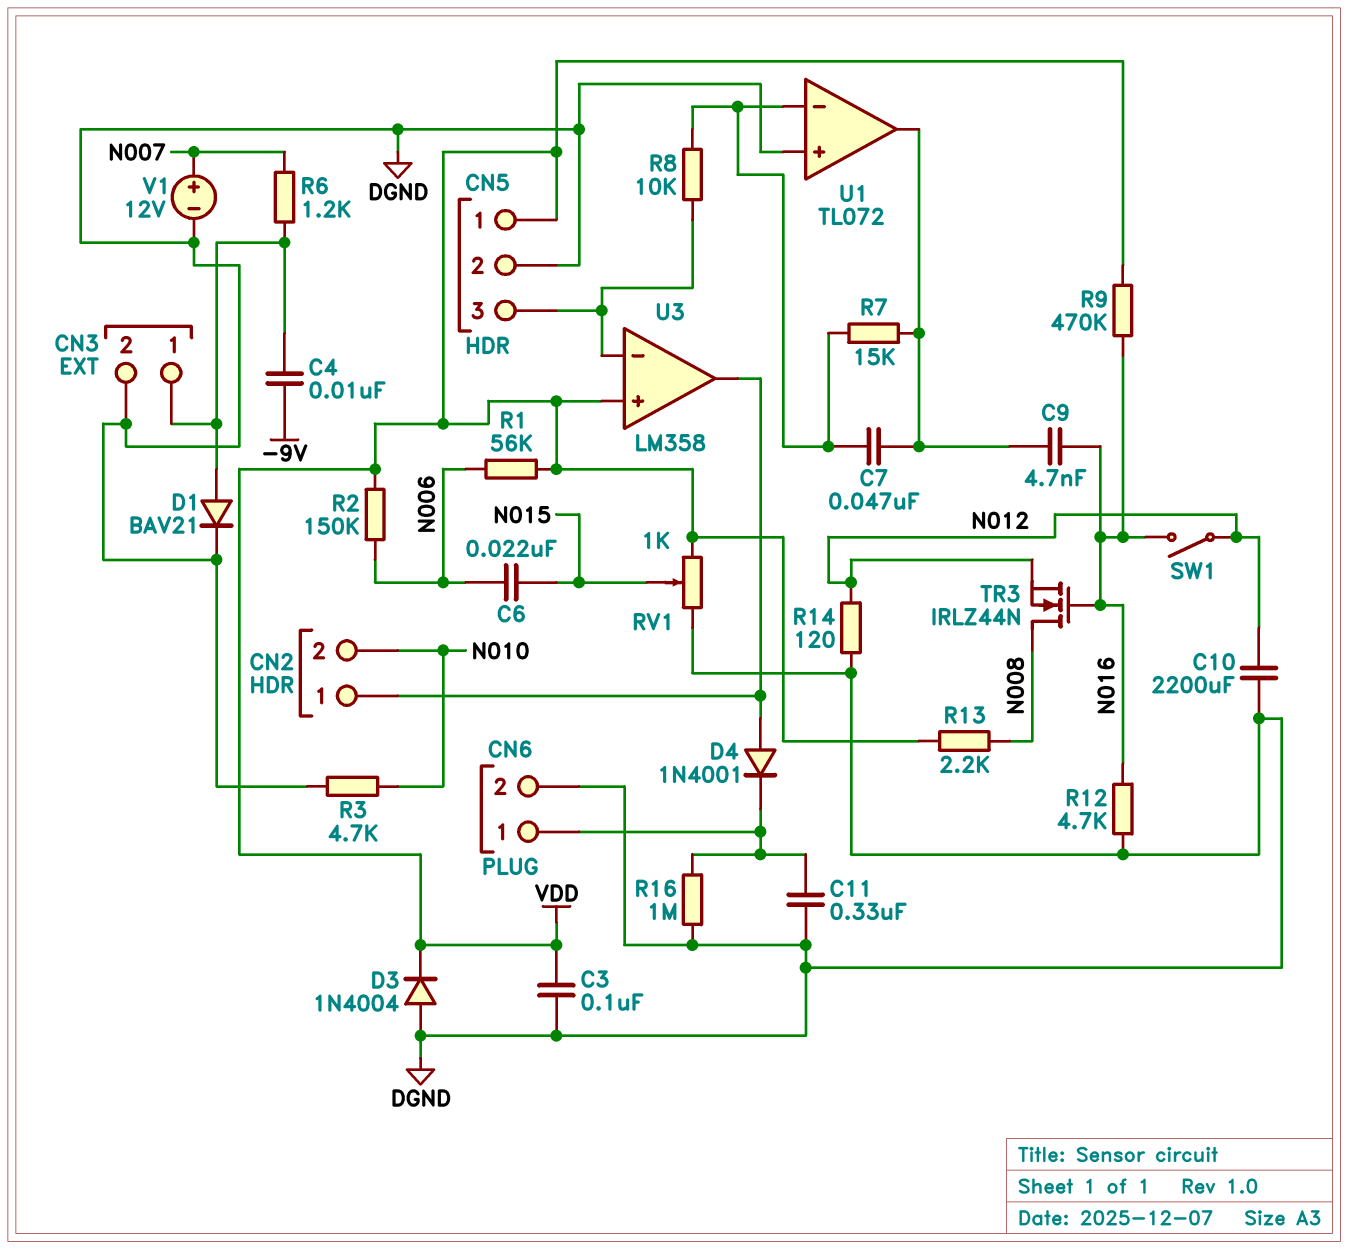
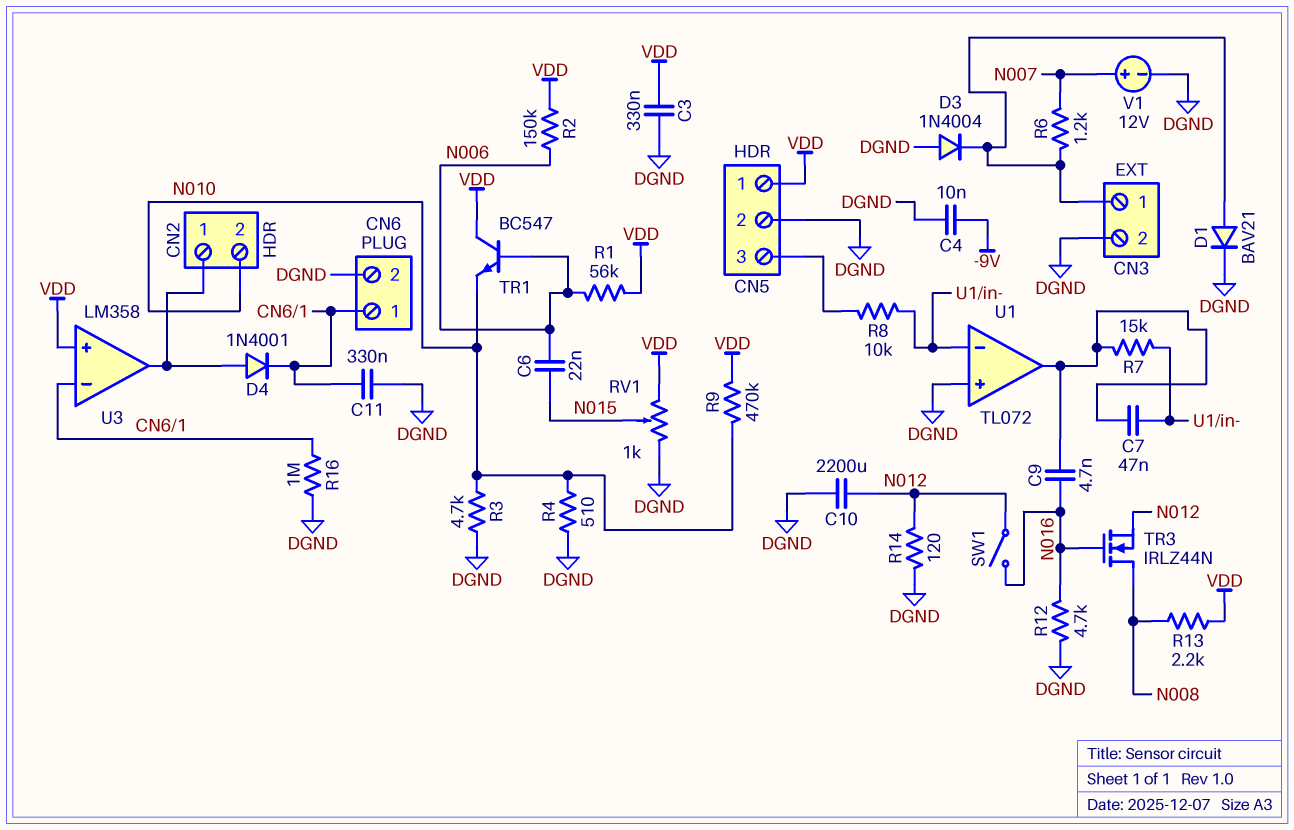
C3: 100nF (DGND, VDD) -> 330nF (DGND, VDD)
C4: 10nF (-9V, CN3/1) -> 10nF (-9V, DGND)
D3: diode 1N4004 (A DGND, K VDD) -> diode 1N4004 (A DGND, K CN3/1)
R4: none -> 510 (DGND, N010)
R9: 470k (N016, VDD) -> 470k (N010, VDD)
TR1: none -> NPN BC547 (B N006, C VDD, E N010)
U3 pin in-: CN5/3 -> CN6/1

